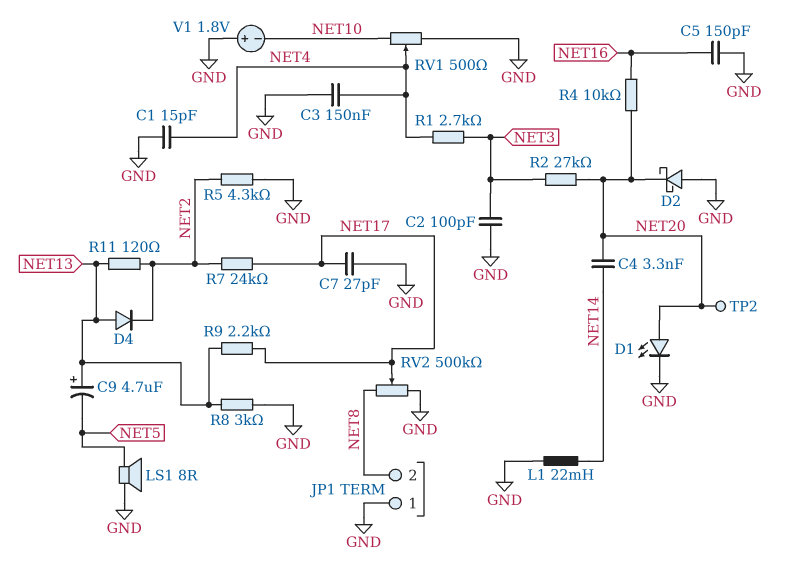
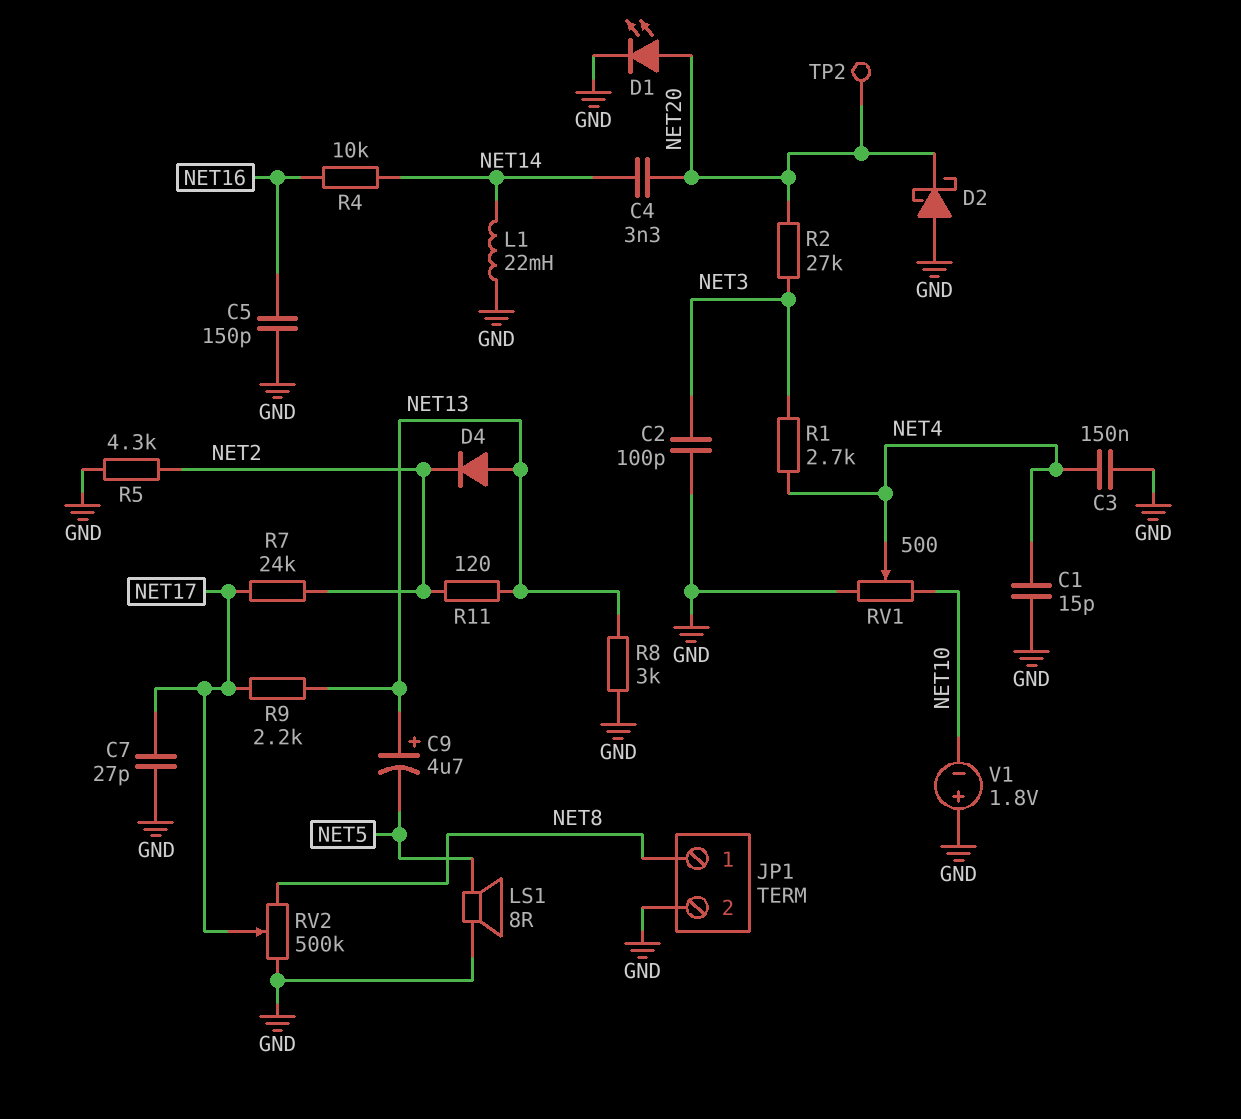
JP1 pin 1: GND -> NET8
JP1 pin 2: NET8 -> GND
R4: 10k (NET16, NET20) -> 10k (NET14, NET16)

